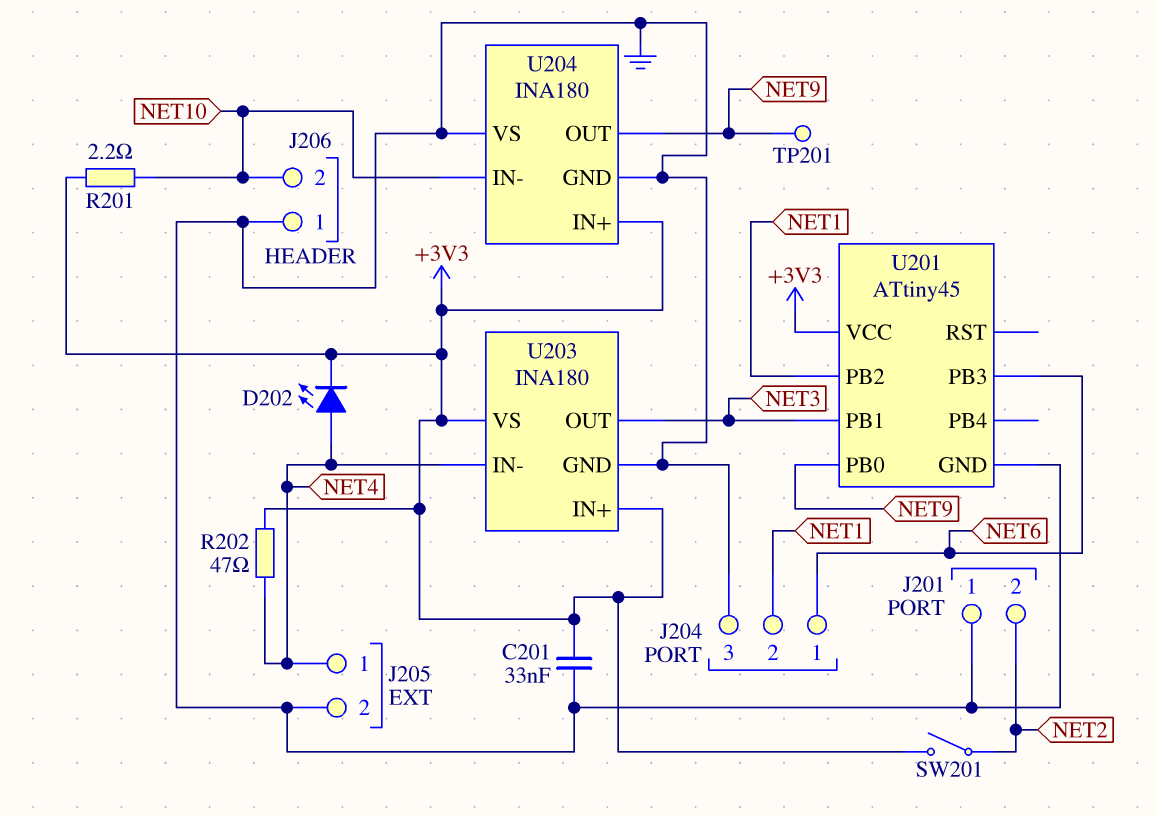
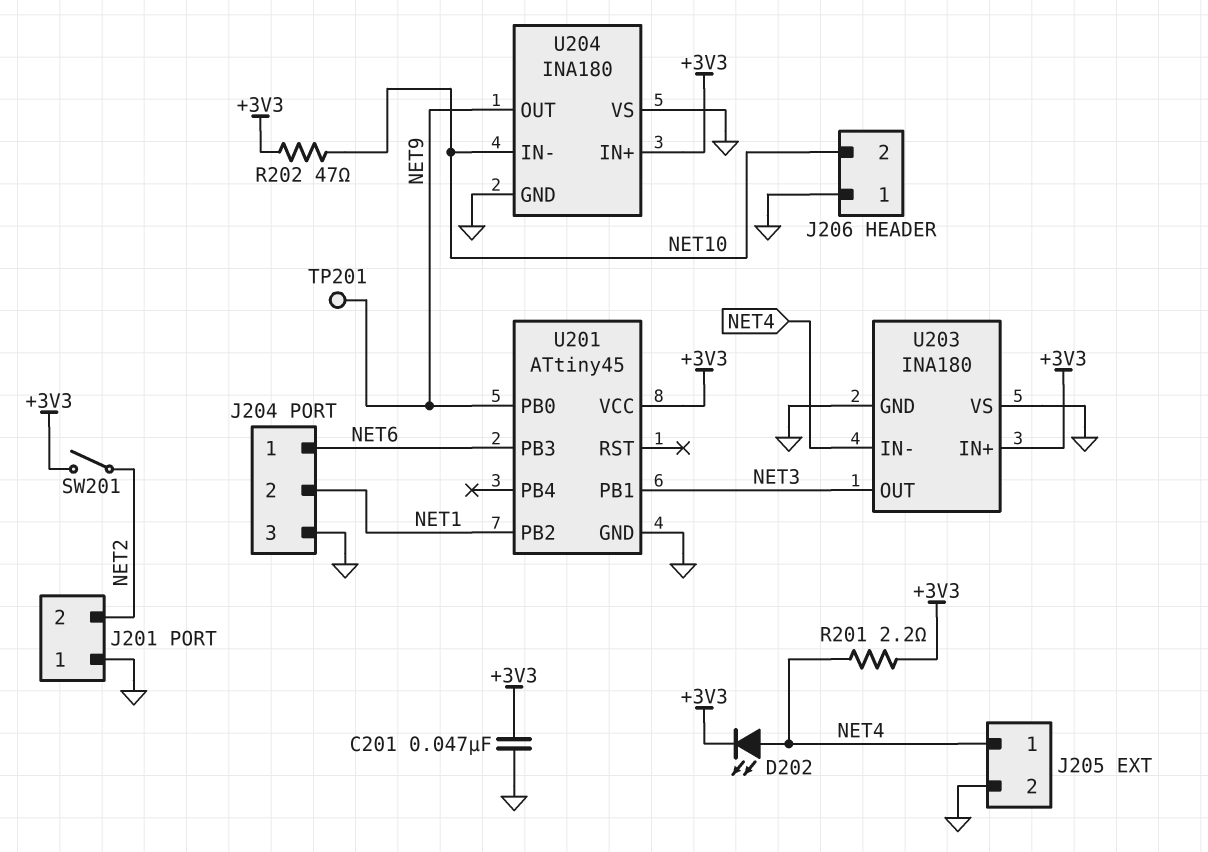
C201: 33nF (+3V3, GND) -> 47nF (+3V3, GND)
R201: 2.2 (+3V3, NET10) -> 2.2 (+3V3, NET4)
R202: 47 (+3V3, NET4) -> 47 (+3V3, NET10)
U203 pin VS: +3V3 -> GND

